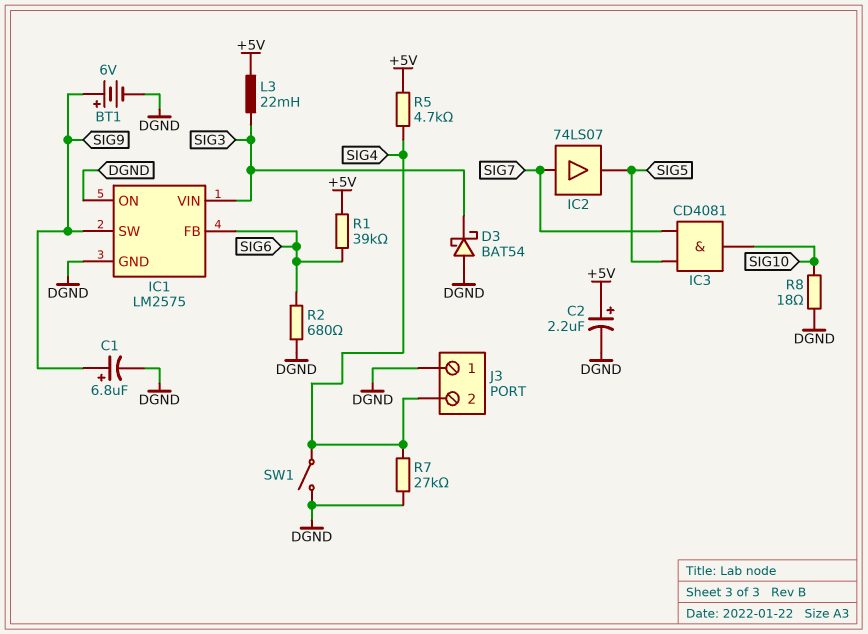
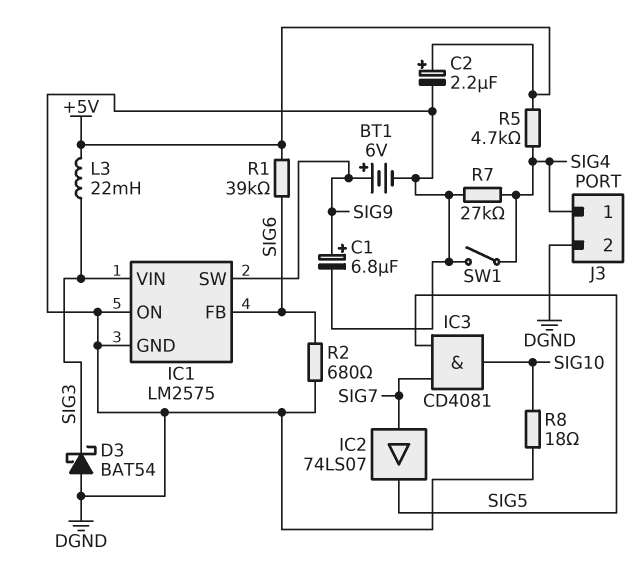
J3 pin 1: DGND -> SIG4
J3 pin 2: SIG4 -> DGND

